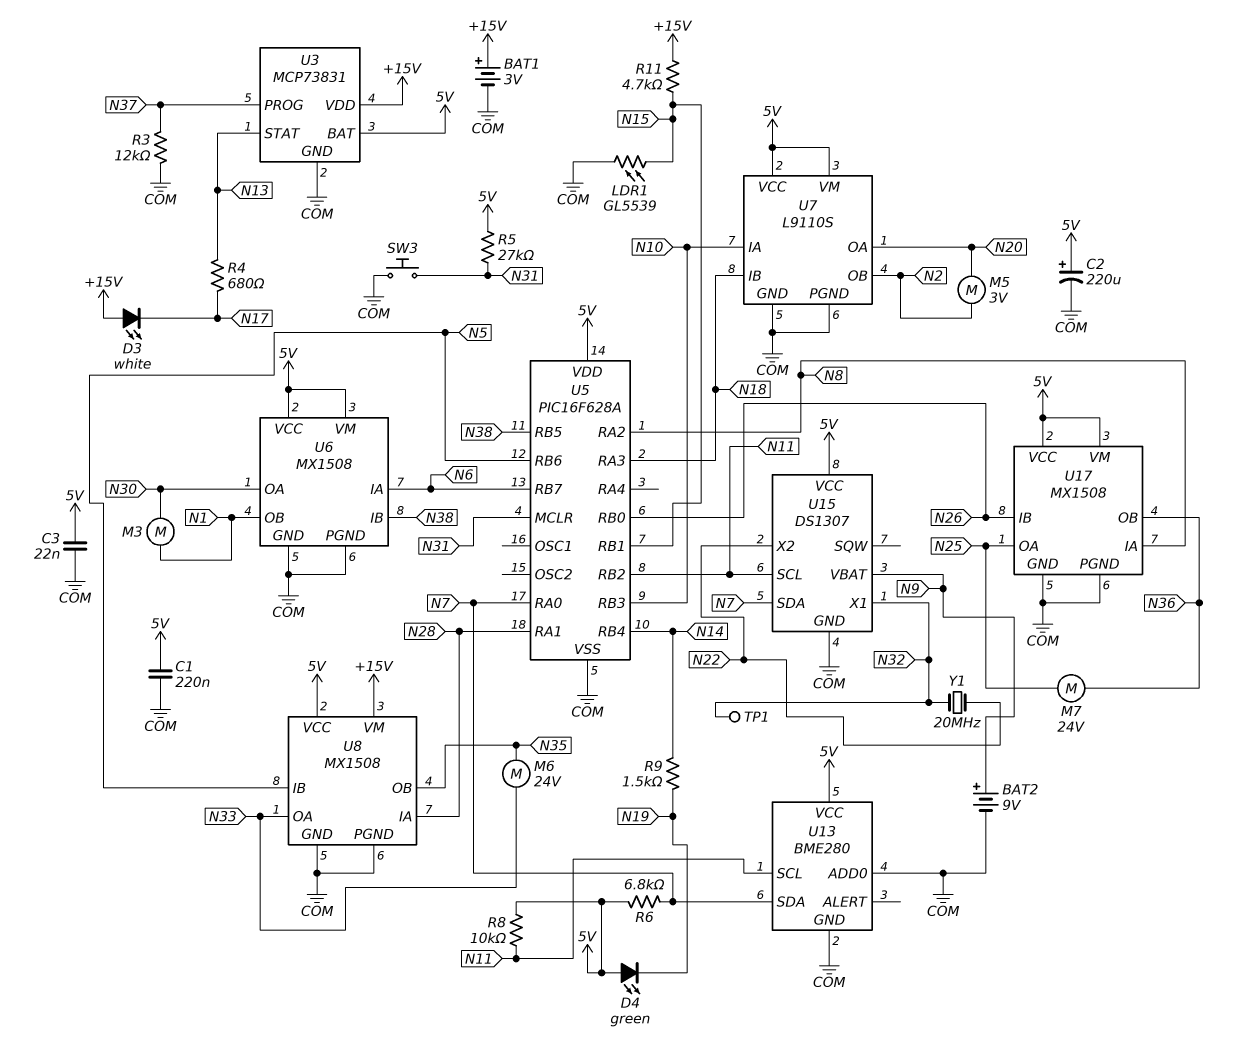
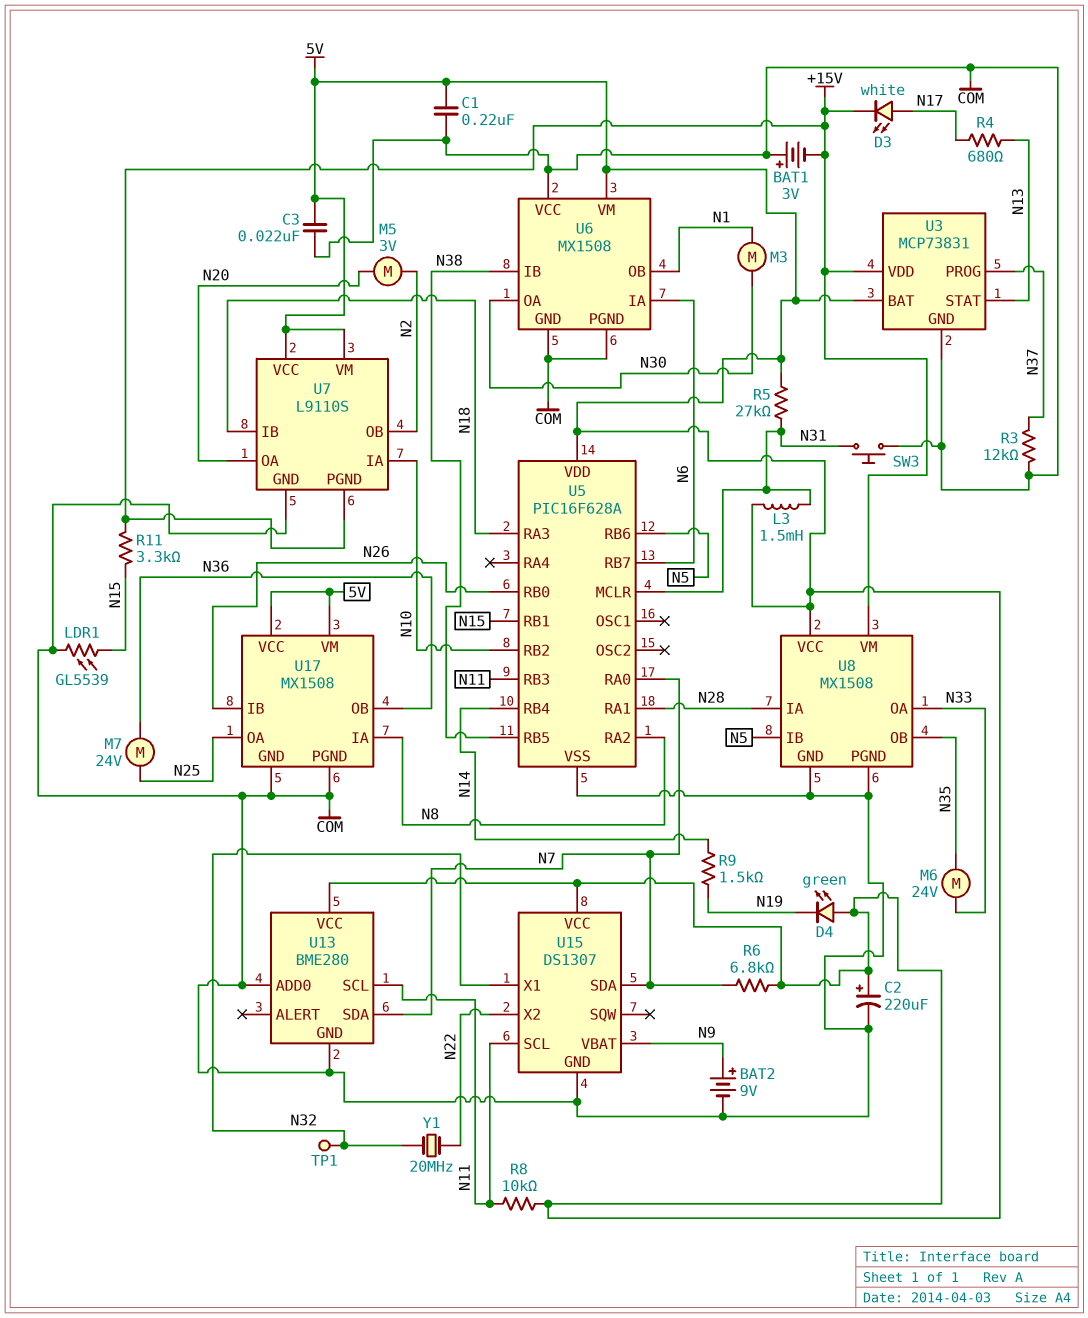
BAT1: 3V (plus +15V, minus COM) -> 3V (plus COM, minus +15V)
D3: LED white (A +15V, K N17) -> LED white (A N17, K +15V)
L3: none -> 1.5mH (5V, N31)
R11: 4.7k (+15V, N15) -> 3.3k (+15V, N15)
U5 pin RB2: N11 -> N10
U5 pin RB3: N10 -> N11
U6 pin VCC: 5V -> COM
U7 pin PGND: COM -> +15V

